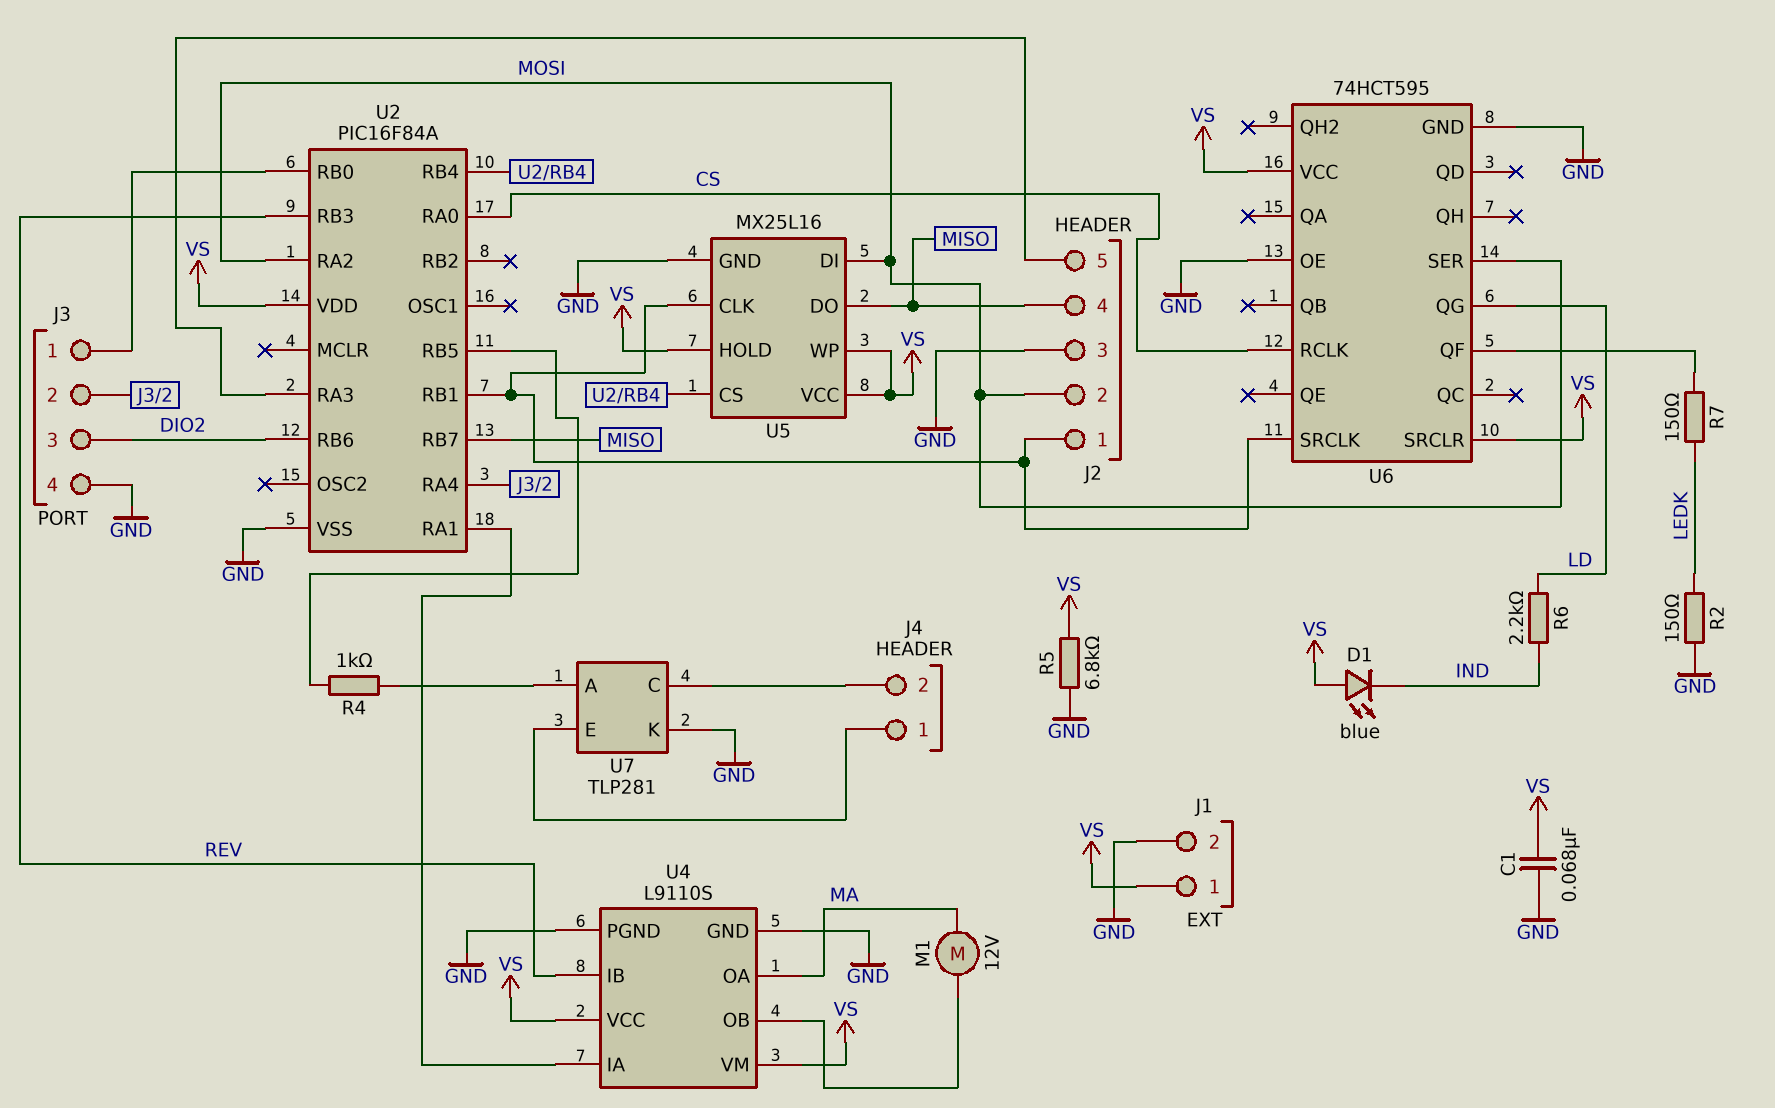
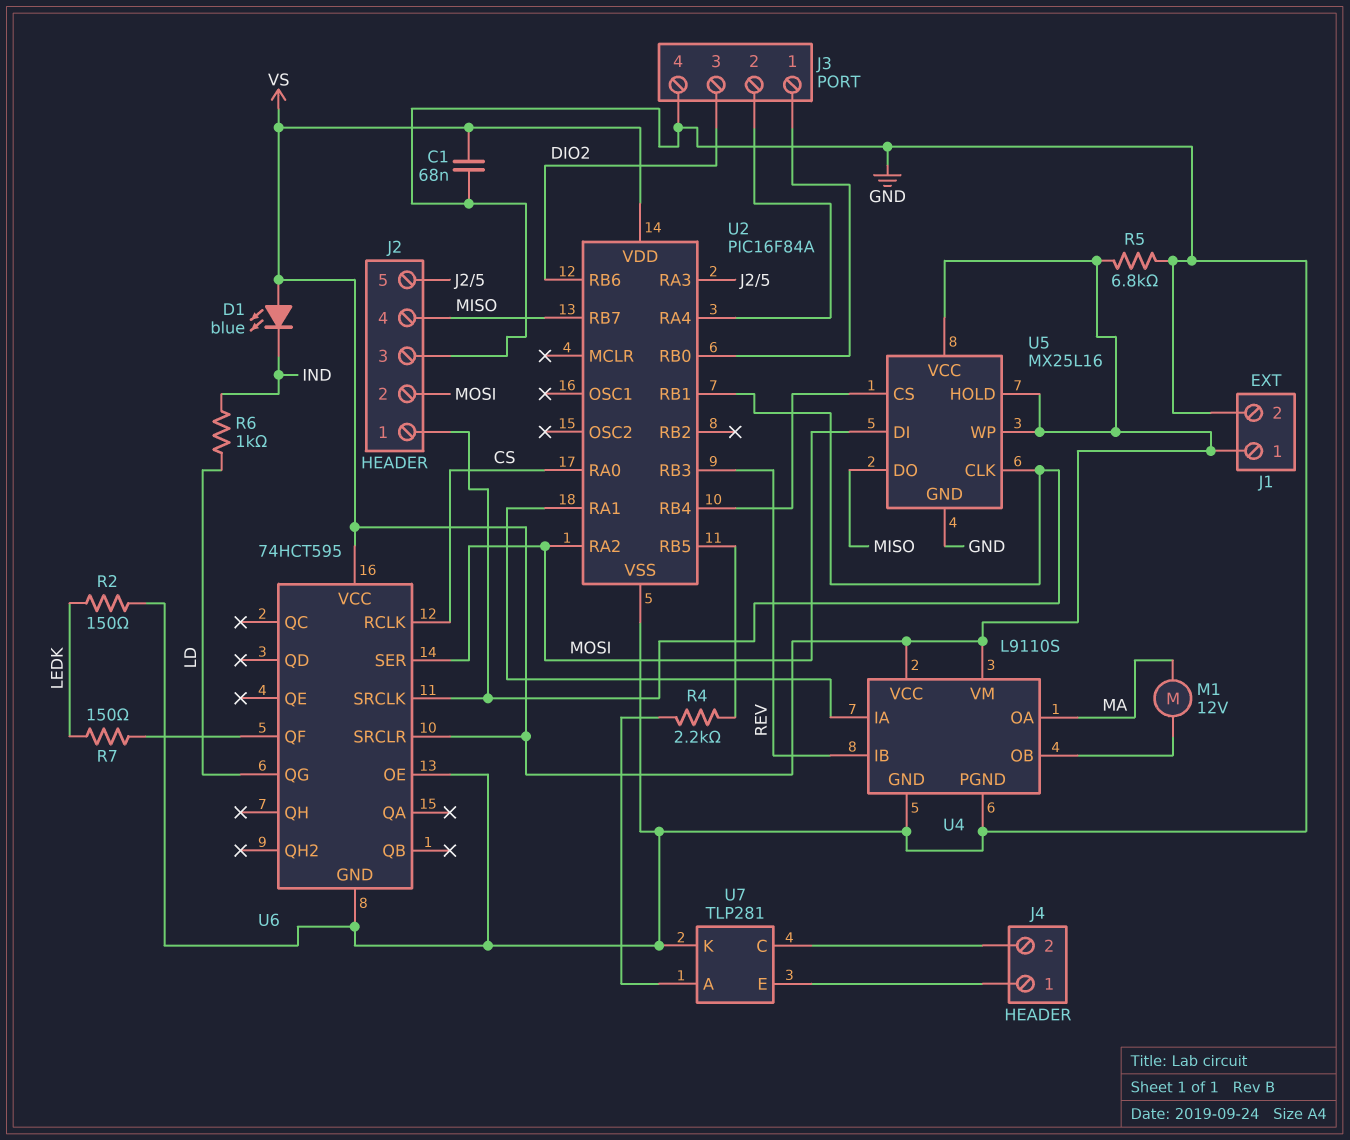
R4: 1k (U2/RB5, U7/A) -> 2.2k (U2/RB5, U7/A)
R6: 2.2k (IND, LD) -> 1k (IND, LD)

